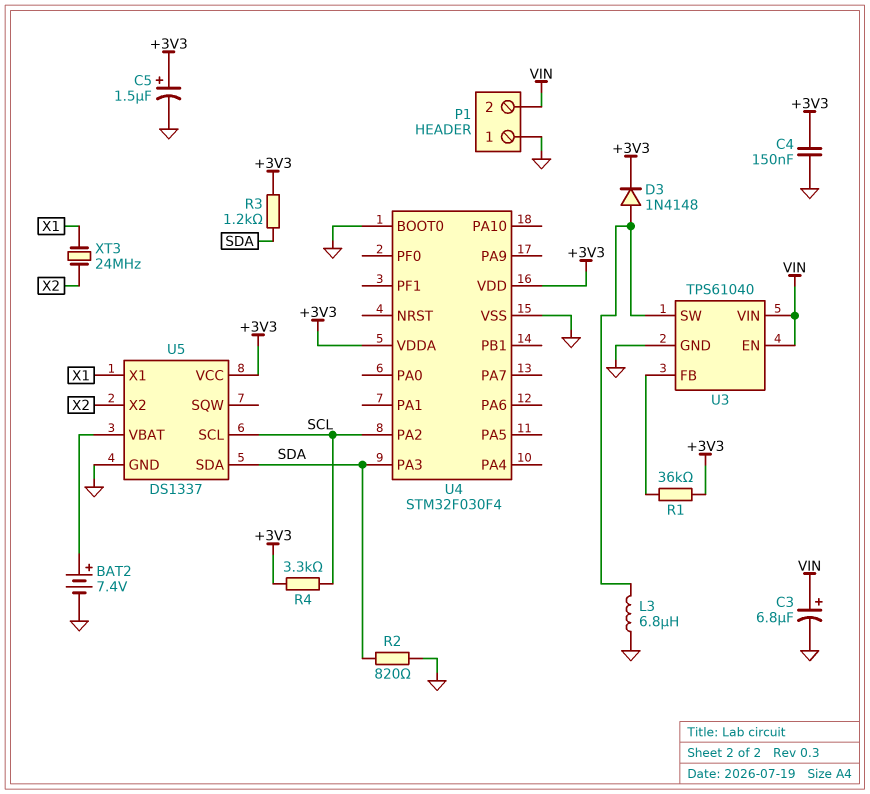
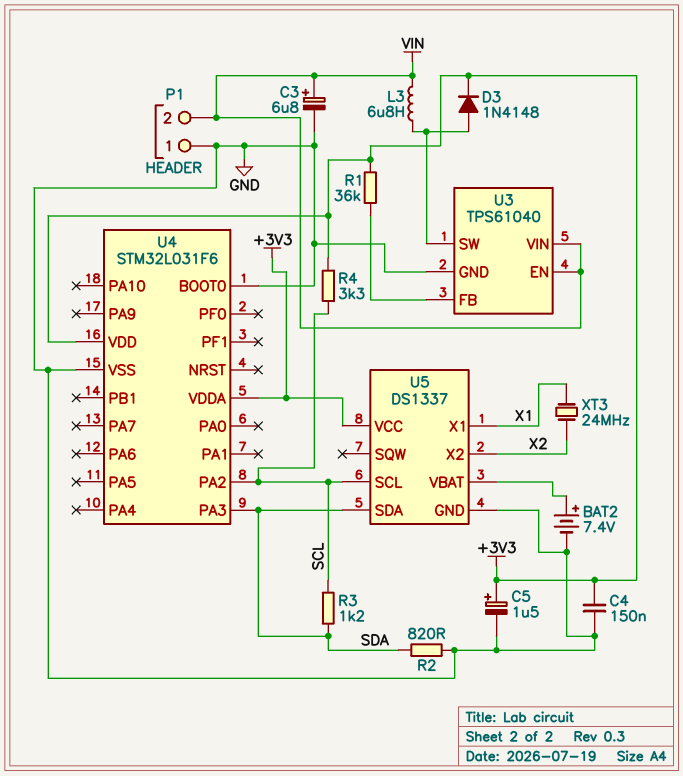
L3: 6.8uH (GND, U3/SW) -> 6.8uH (U3/SW, VIN)
R3: 1.2k (+3V3, SDA) -> 1.2k (SCL, SDA)
U4: STM32F030F4 -> STM32L031F6

